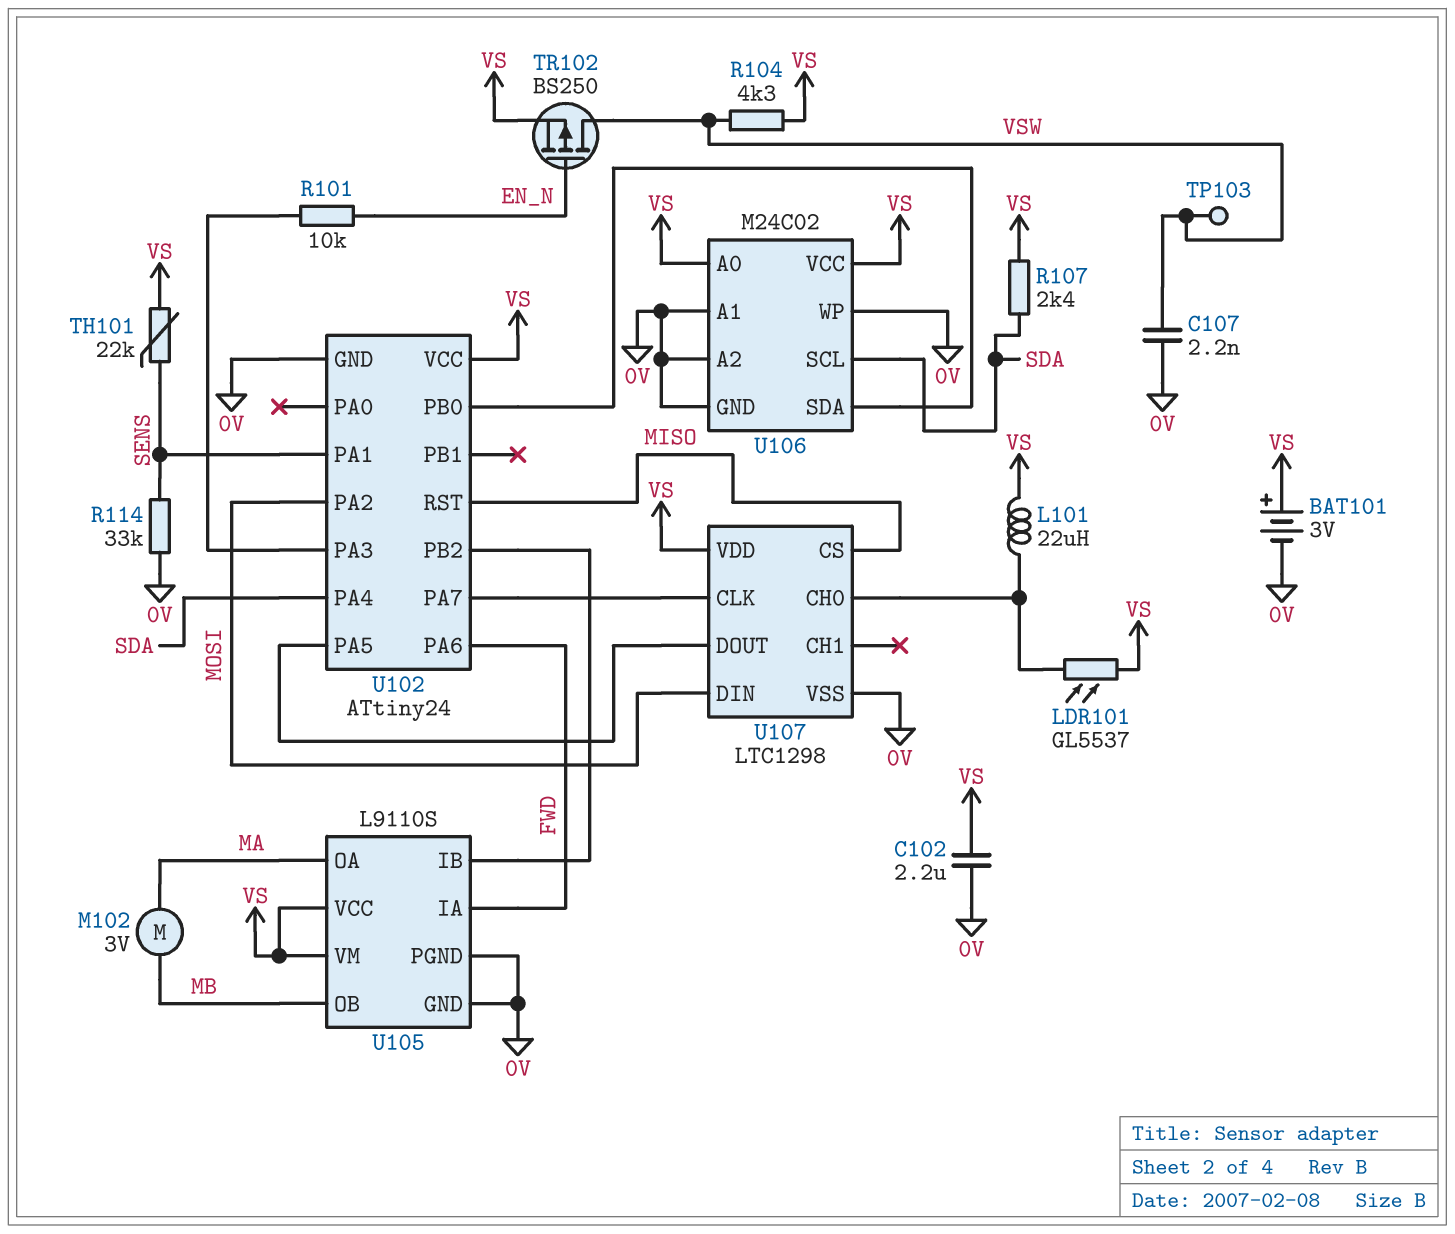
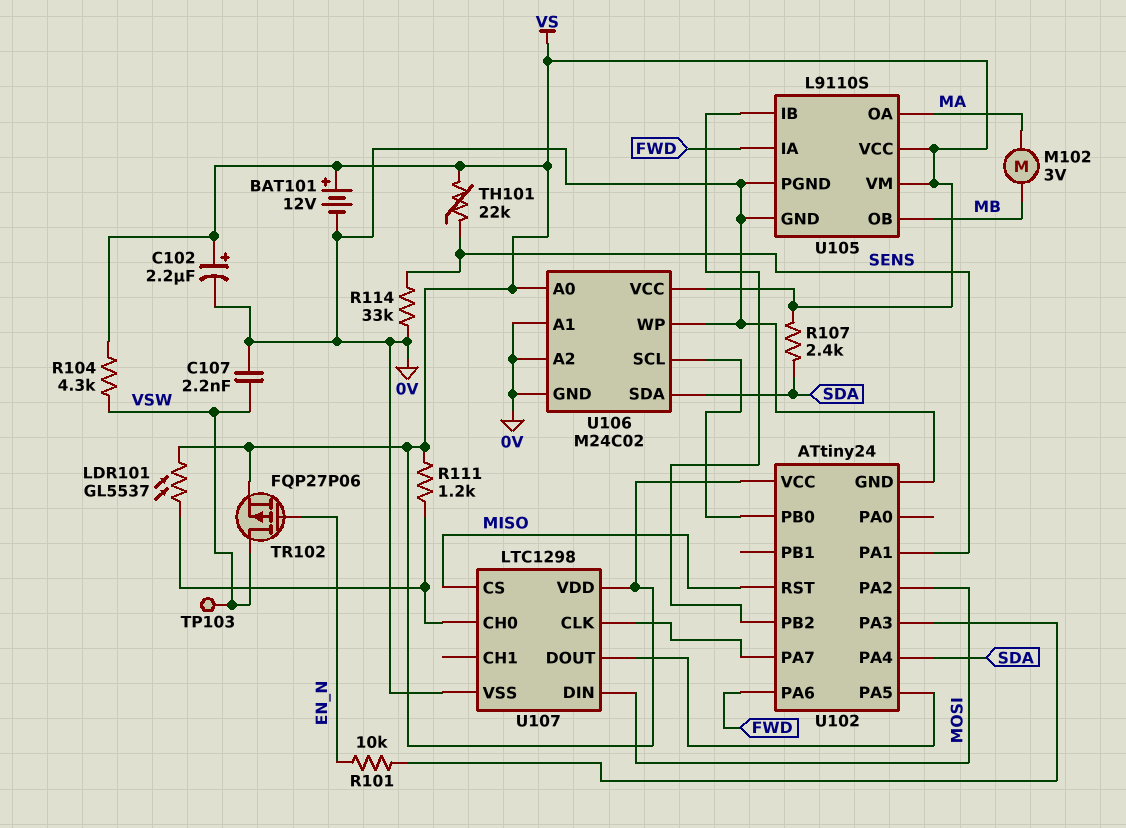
BAT101: 3V (plus VS, minus 0V) -> 12V (plus VS, minus 0V)
C102: 2.2uF (0V, VS) -> 2.2uF (plus VS, minus 0V)
L101: 22uH (U107/CH0, VS) -> none
R111: none -> 1.2k (U107/CH0, VS)
TR102: PMOS BS250 (G EN_N, D VSW, S VS) -> PMOS FQP27P06 (G EN_N, D VSW, S VS)
U106 pin SCL: SDA -> U102/PB0
U106 pin SDA: U102/PB0 -> SDA

